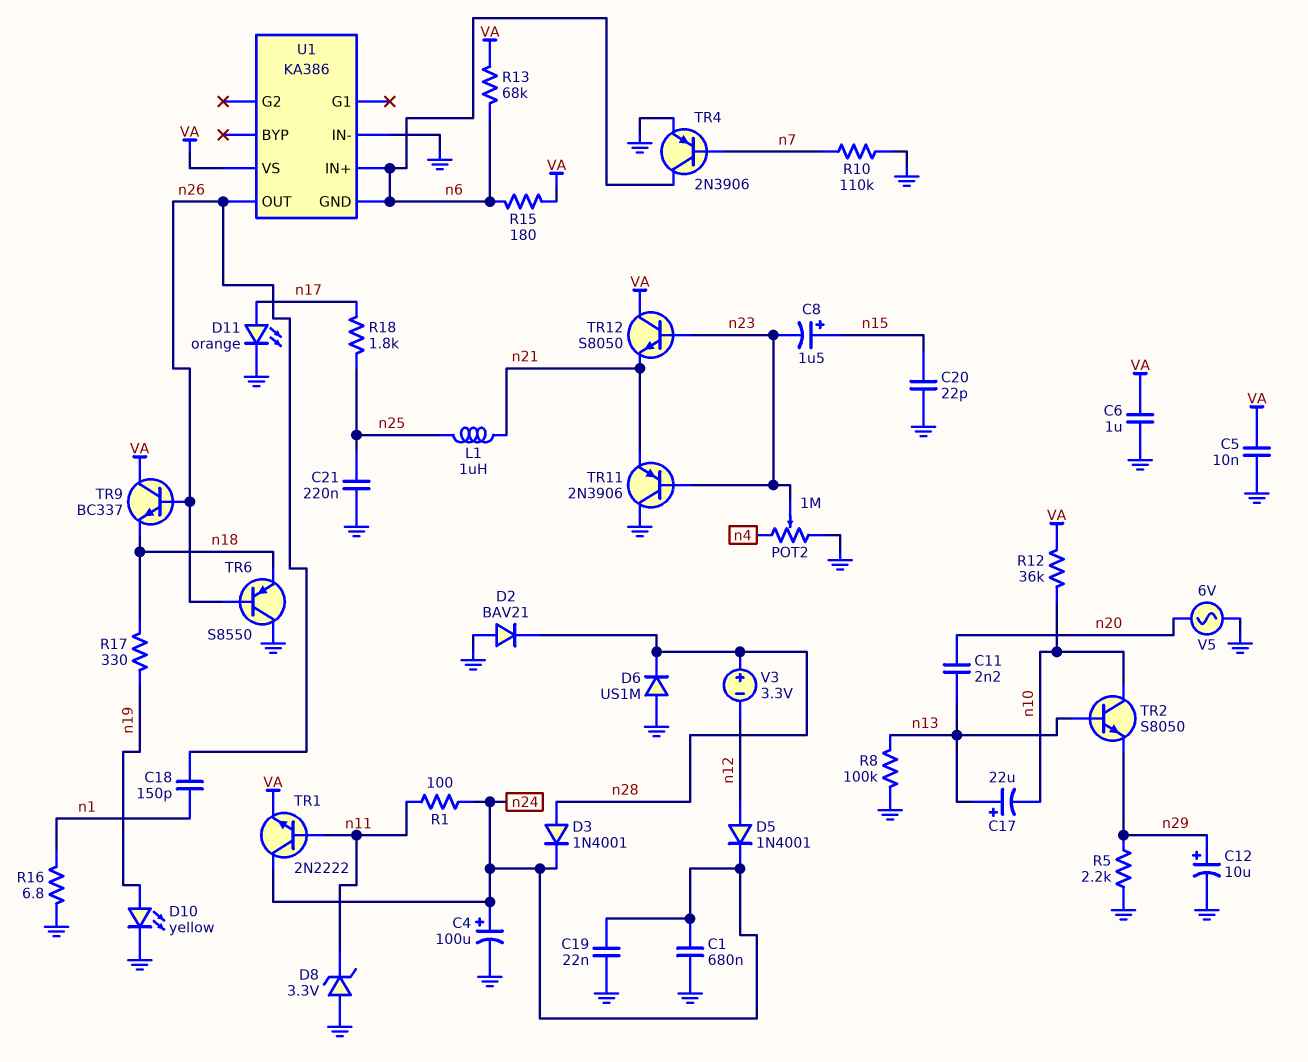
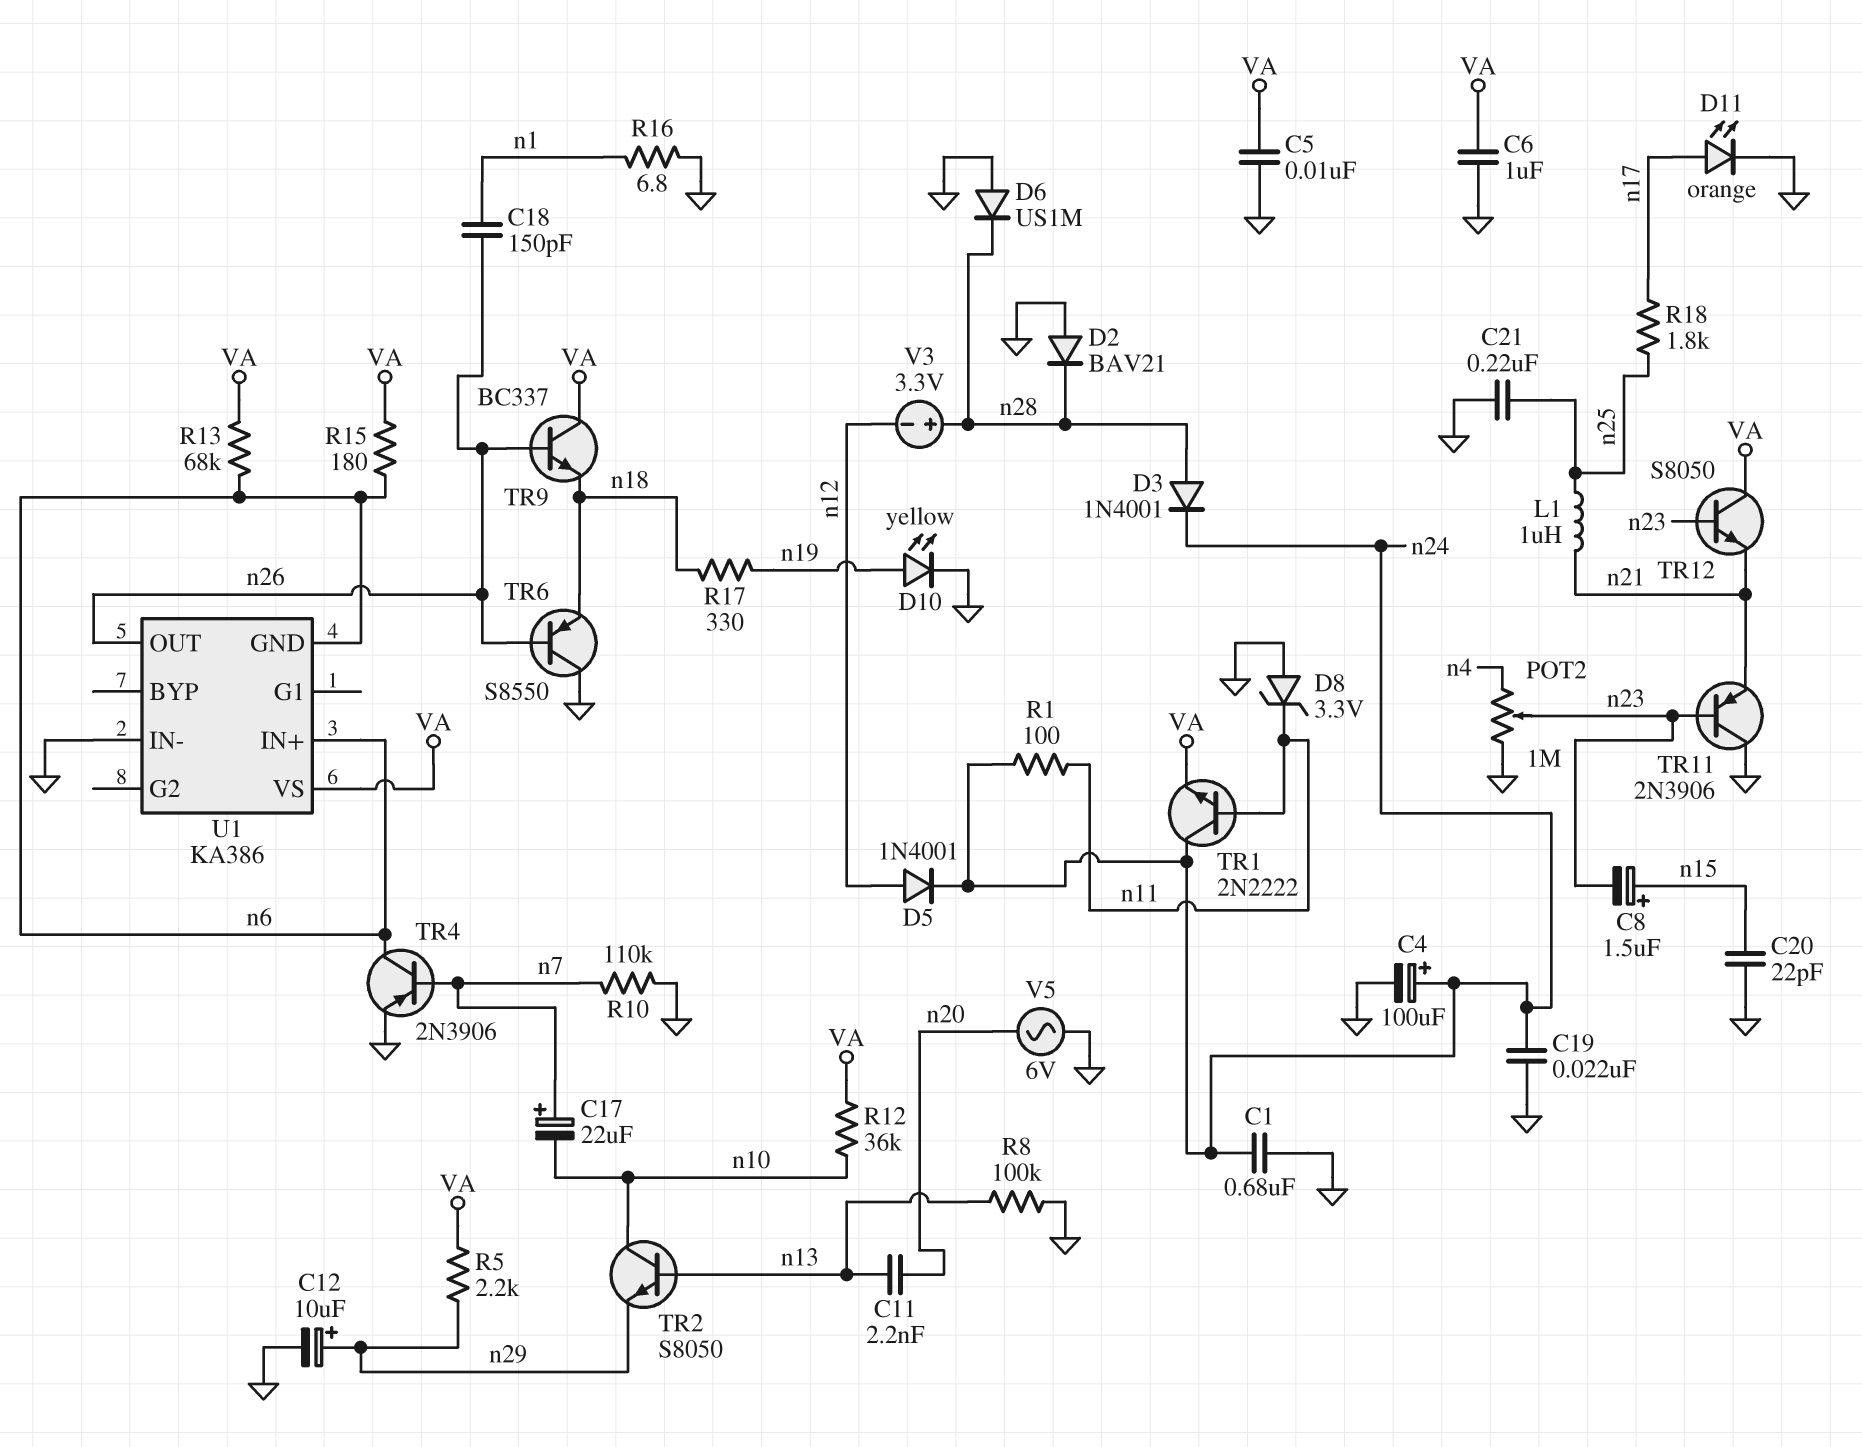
C17: 22uF (plus n13, minus n10) -> 22uF (plus n7, minus n10)
R5: 2.2k (GND, n29) -> 2.2k (VA, n29)

